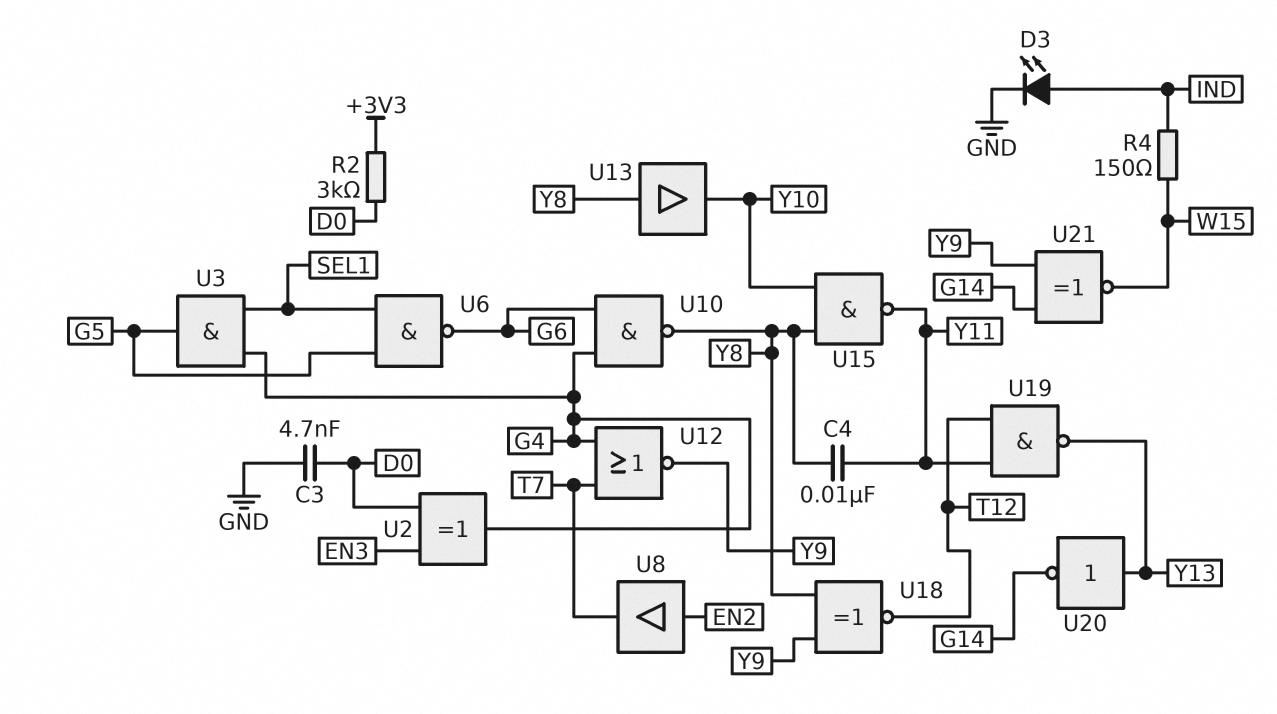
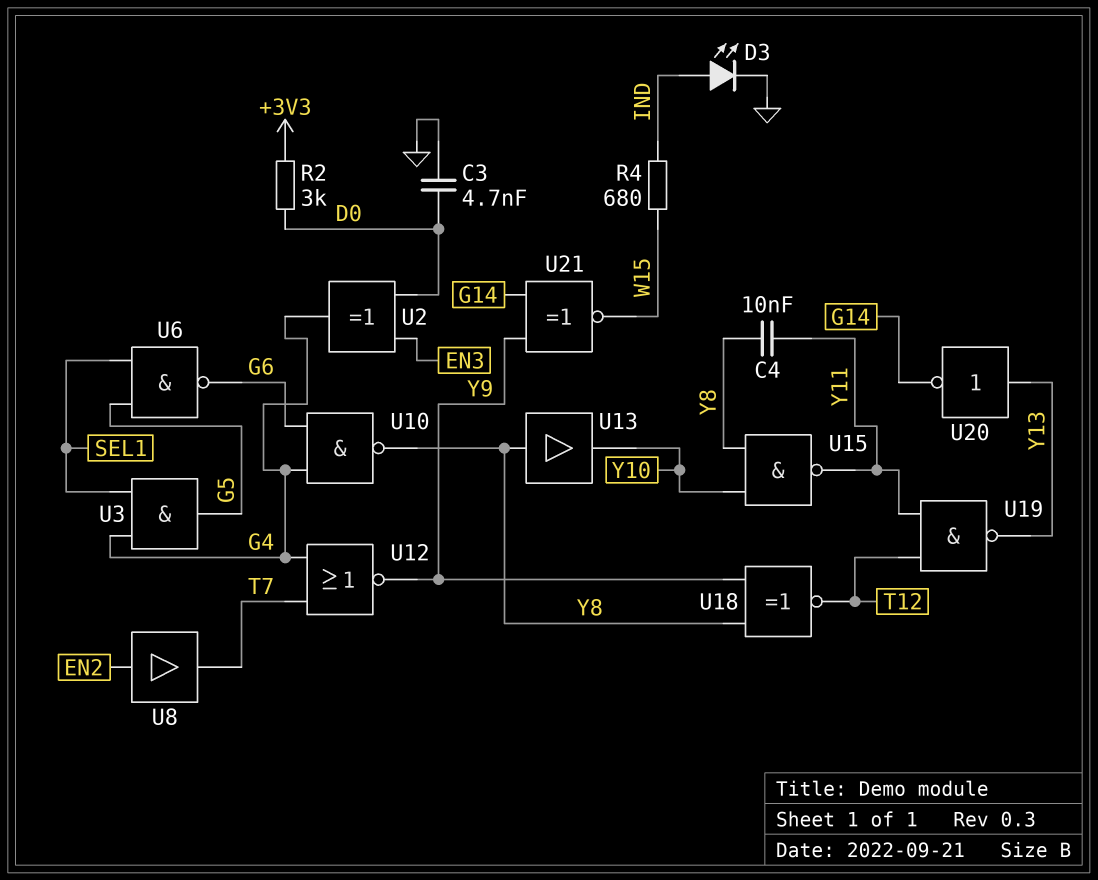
R4: 150 (IND, W15) -> 680 (IND, W15)

